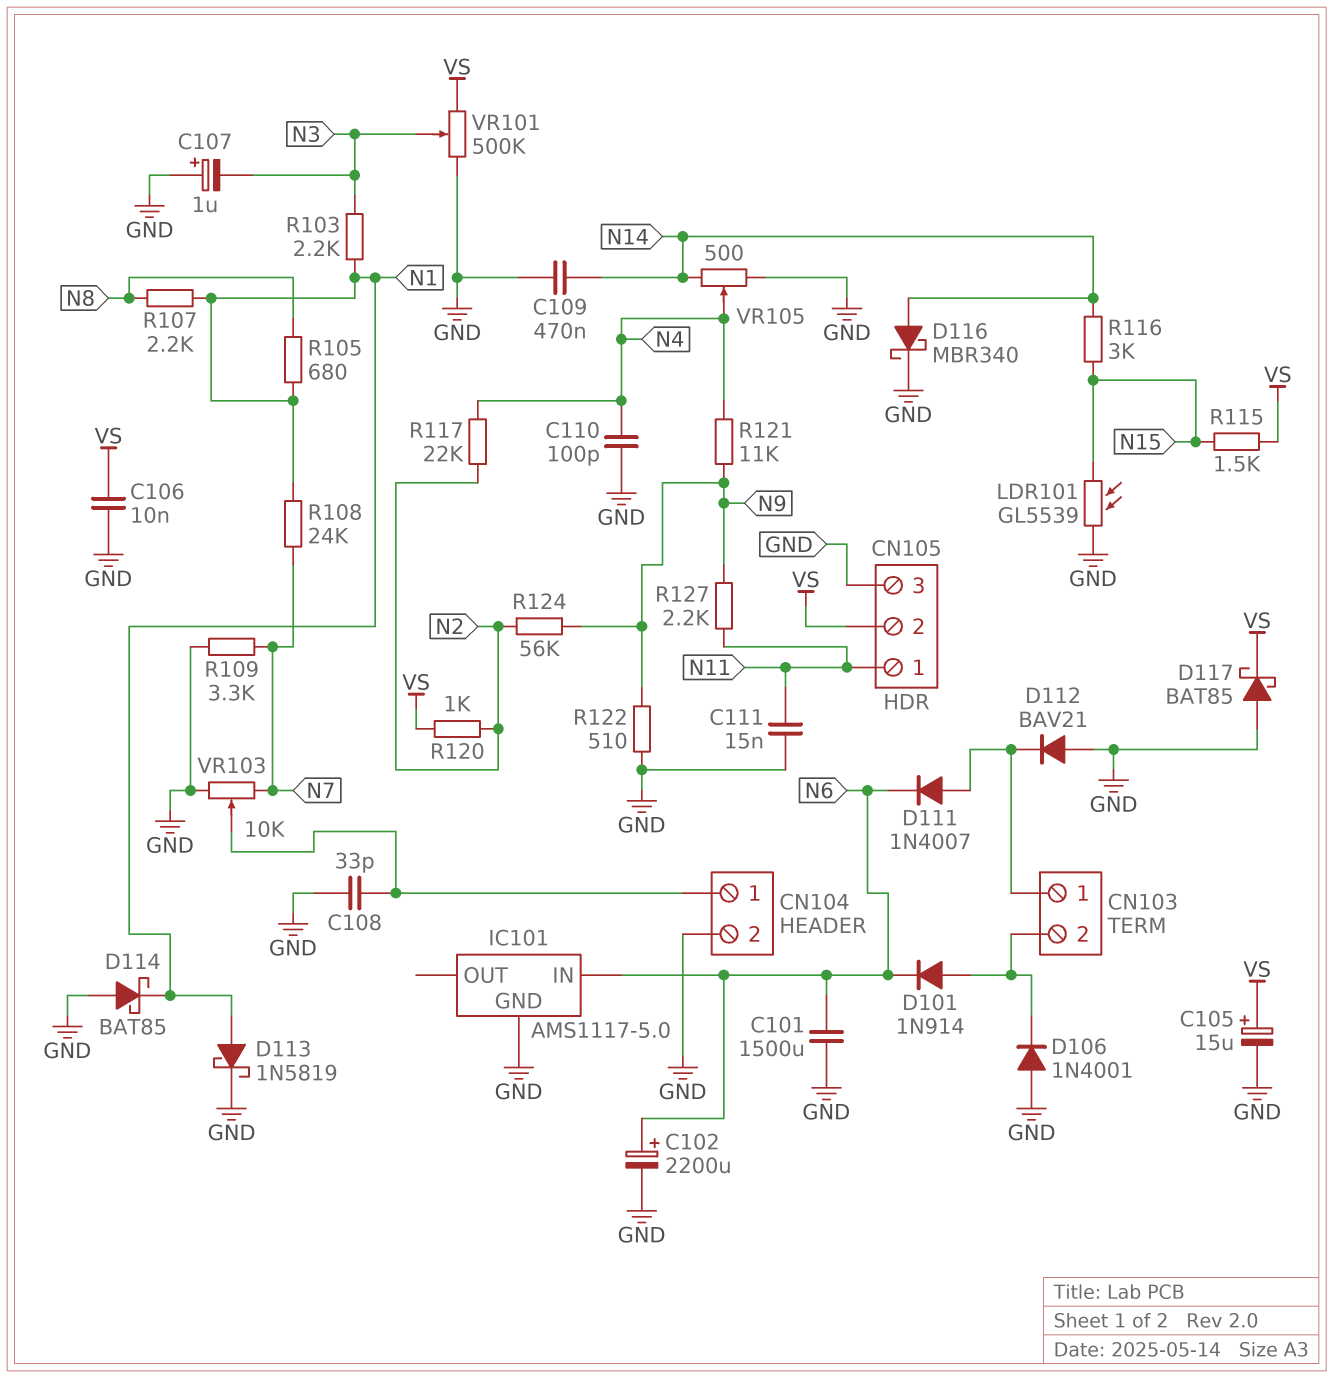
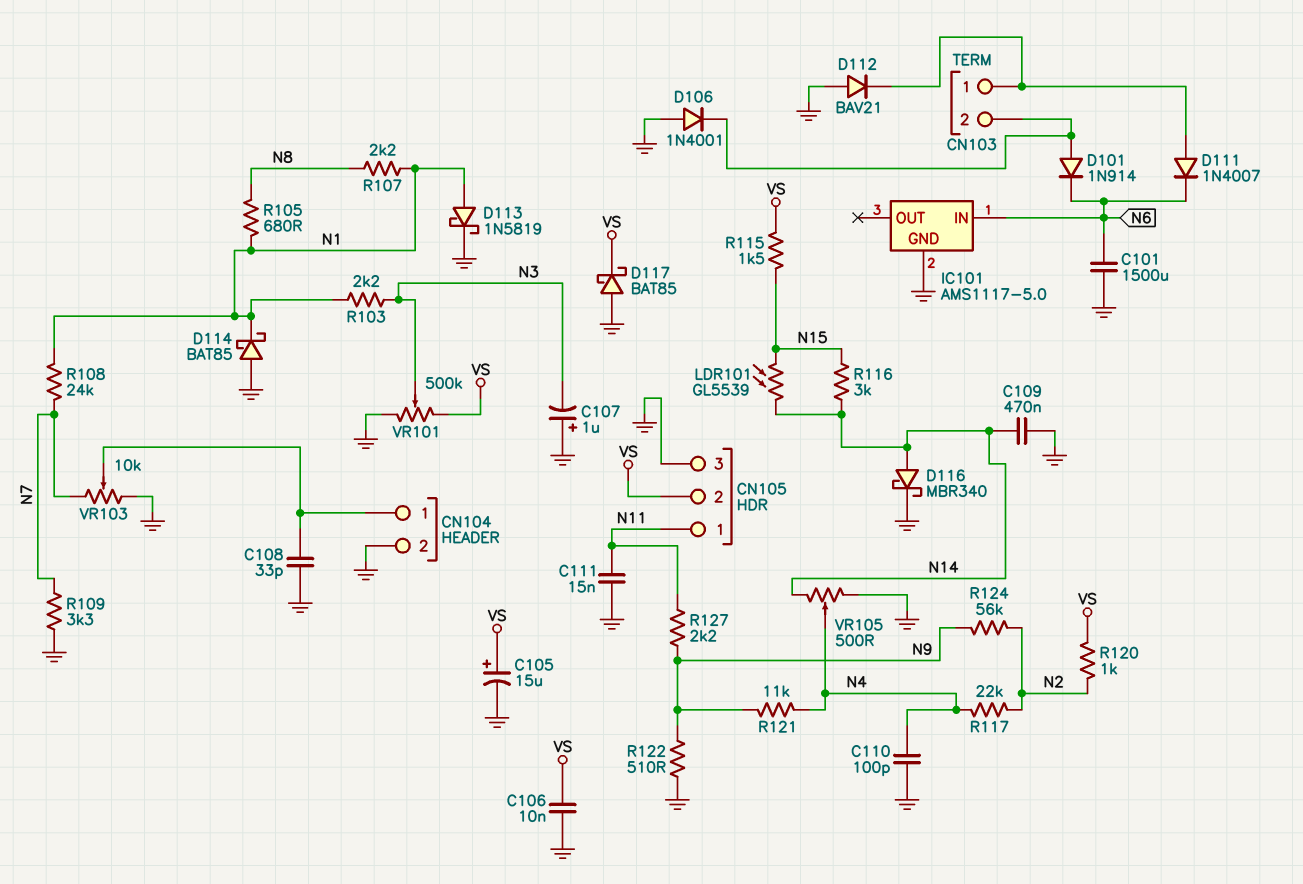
C102: 2200uF (plus N6, minus GND) -> none
LDR101: GL5539 (GND, N15) -> GL5539 (N14, N15)

